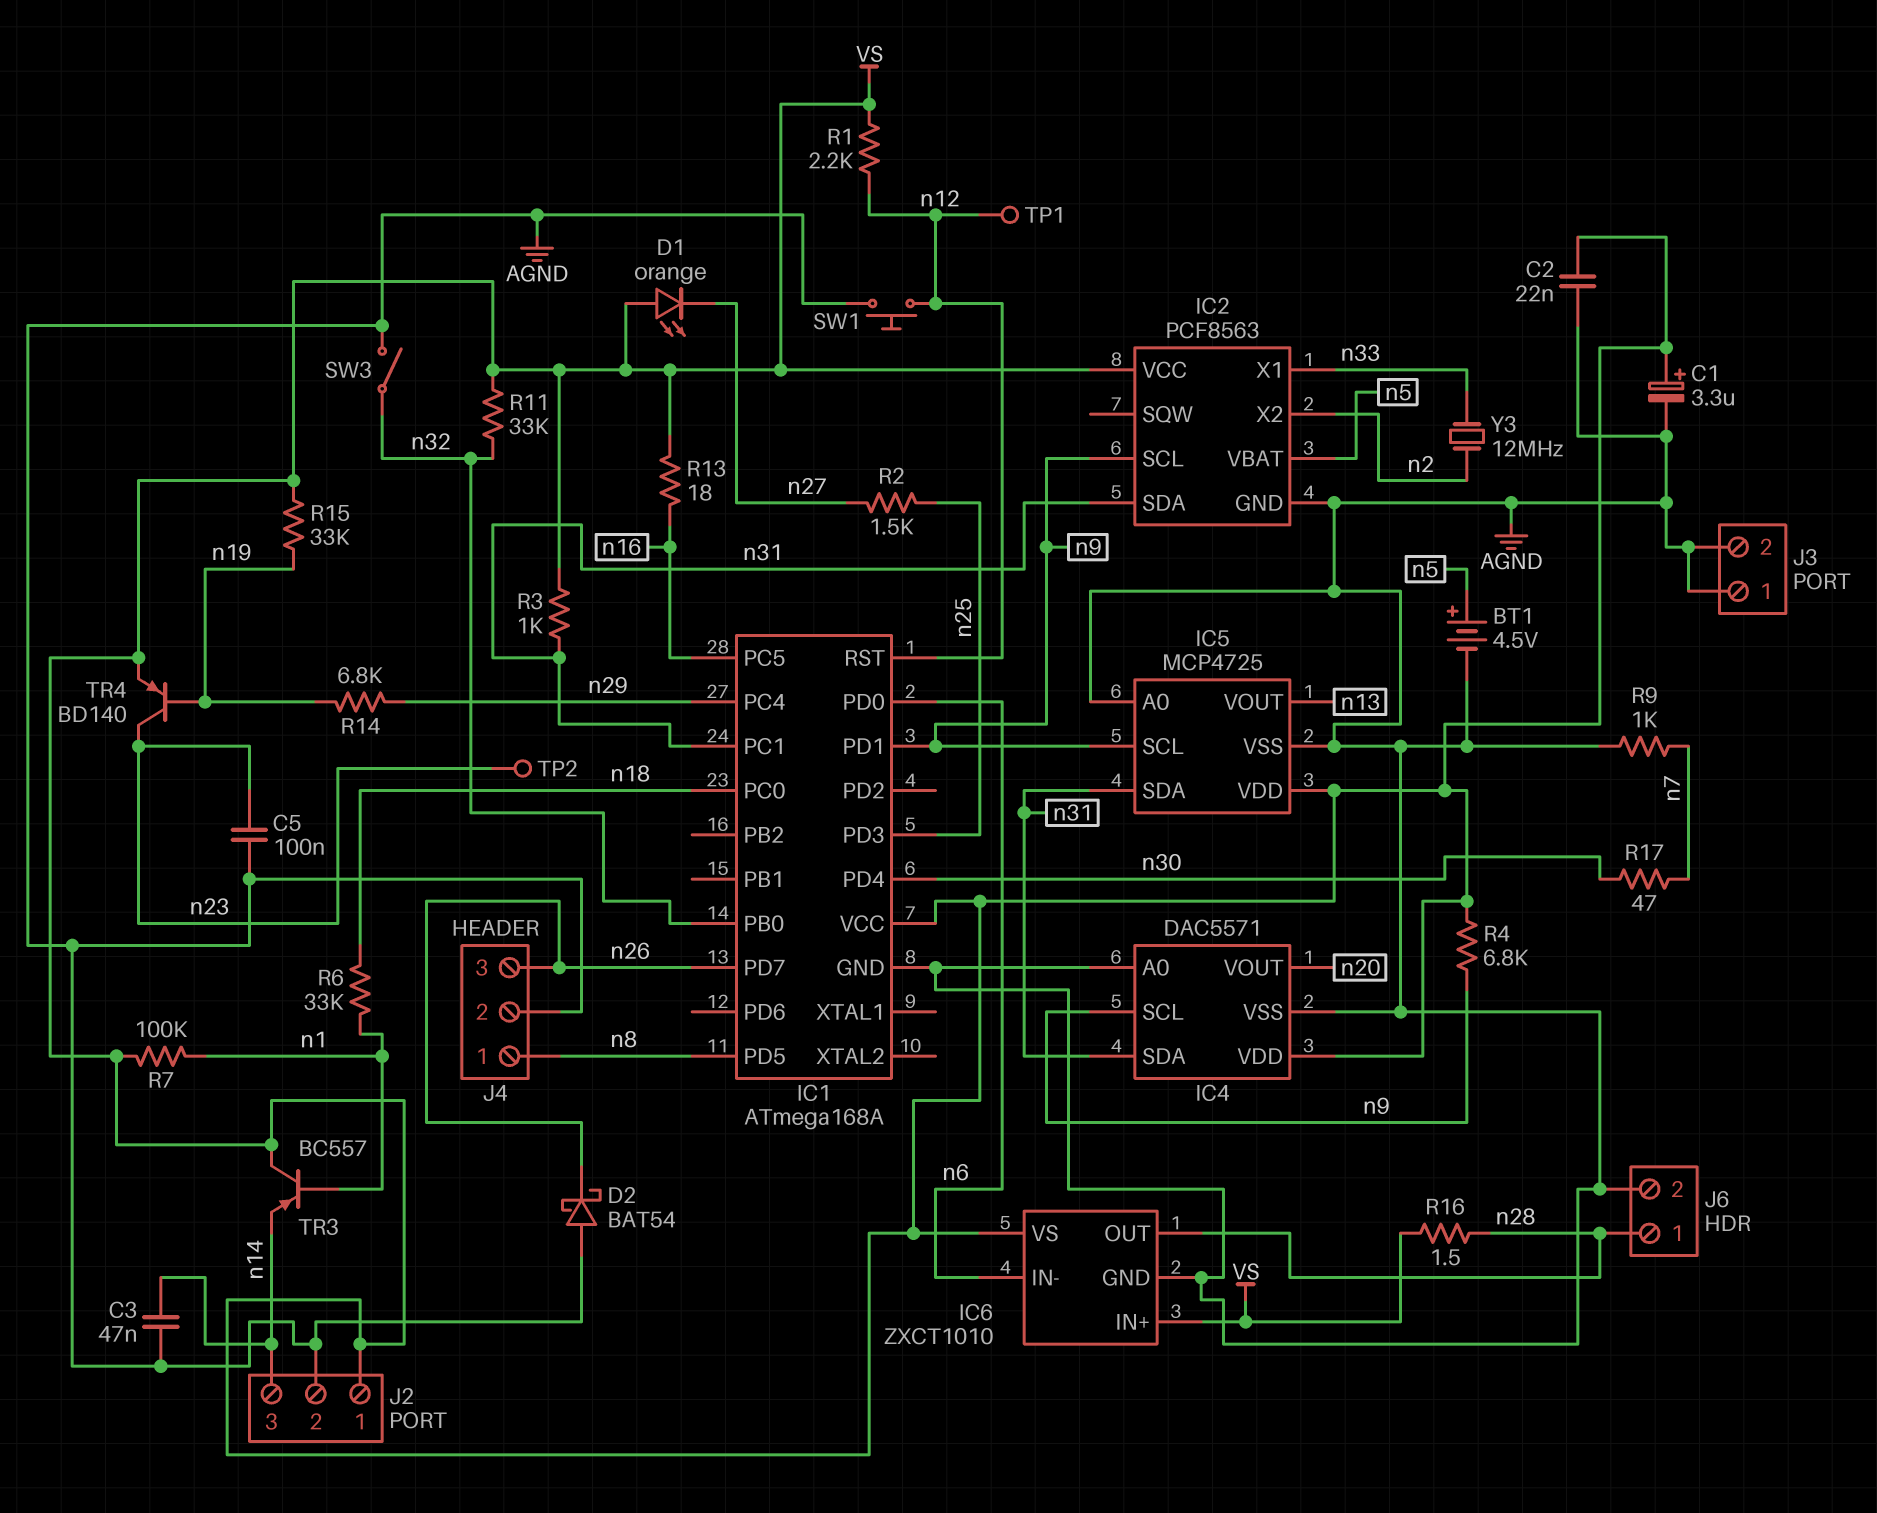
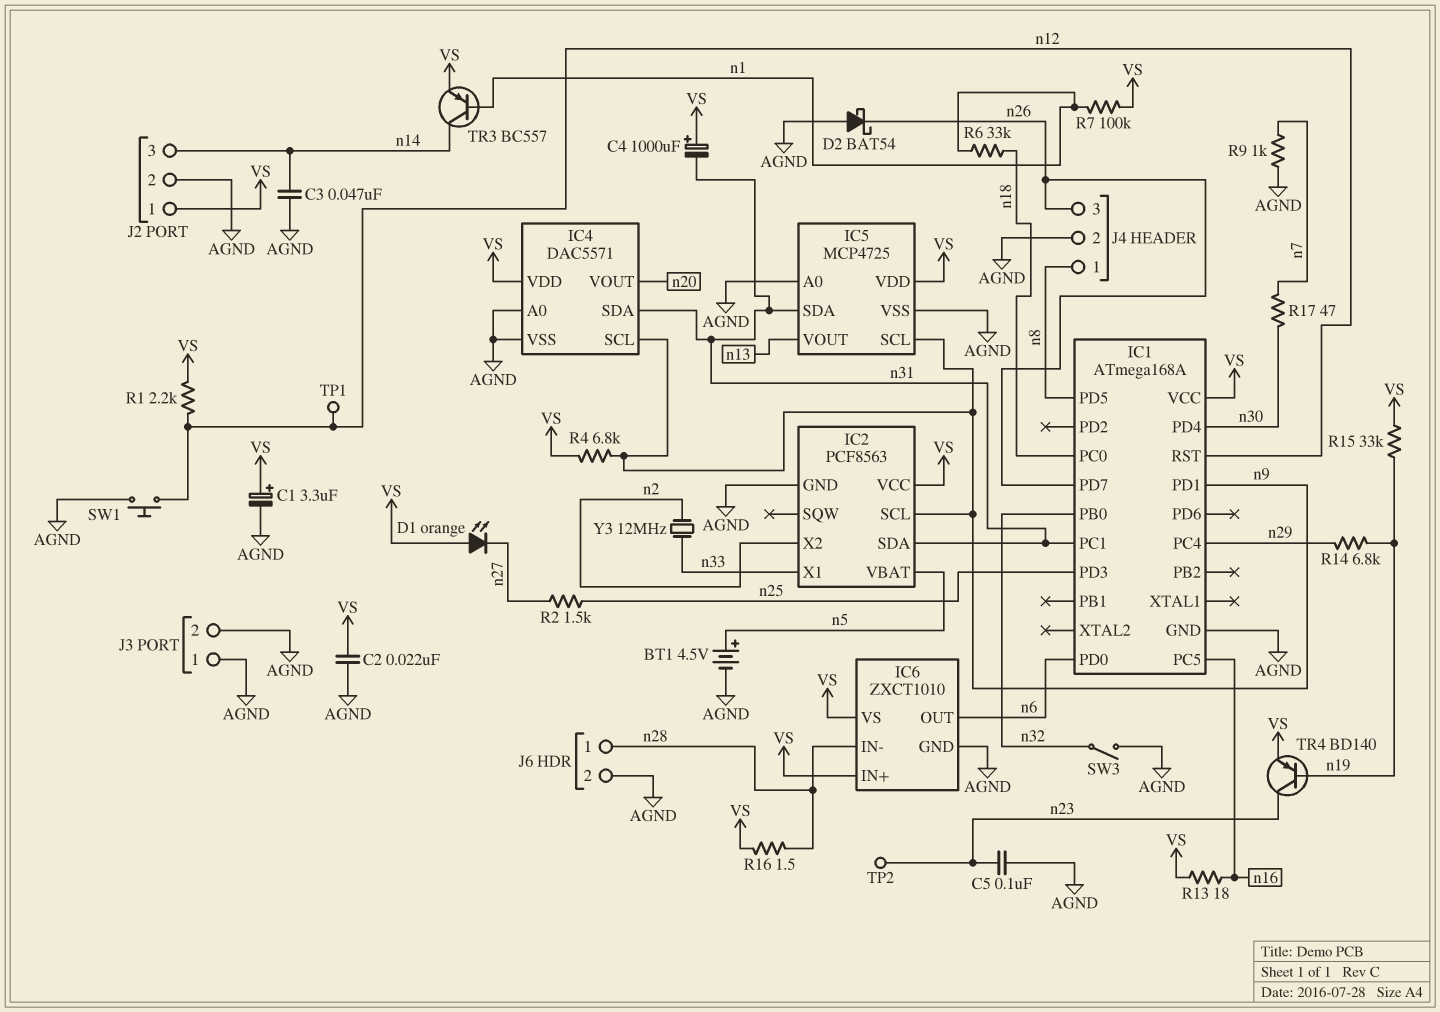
C4: none -> 1000uF (plus VS, minus n31)
IC6 pin IN-: n6 -> n28
IC6 pin OUT: n28 -> n6
R3: 1k (VS, n31) -> none
R11: 33k (VS, n32) -> none
TR3: PNP BC557 (B n1, C VS, E n14) -> PNP BC557 (B n1, C n14, E VS)

